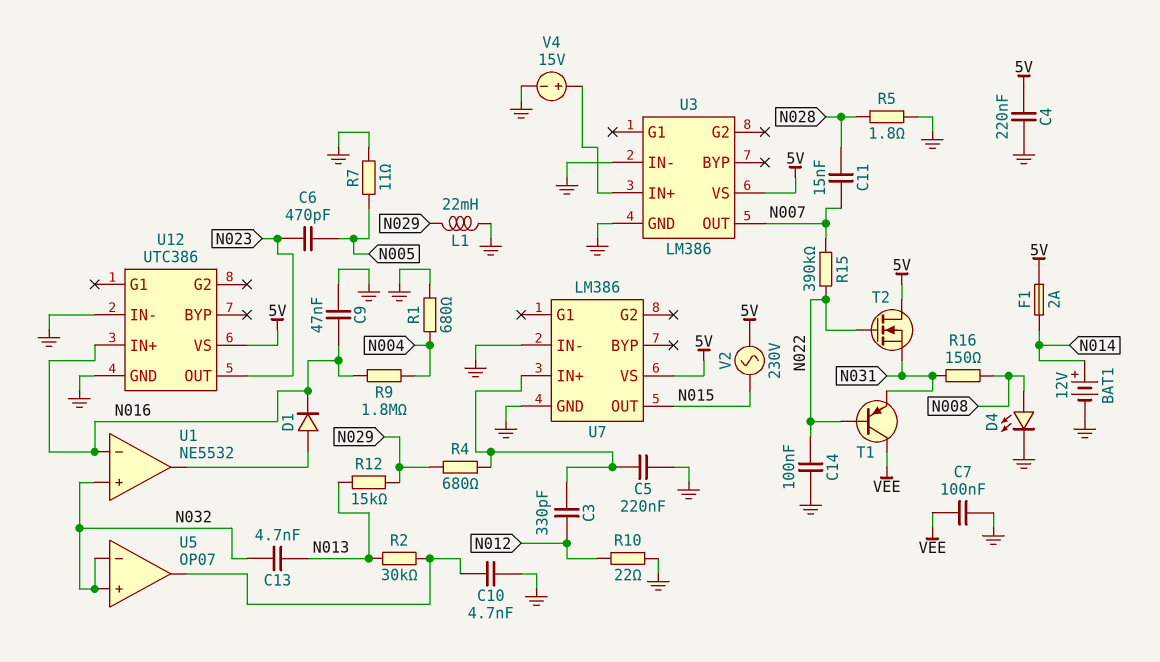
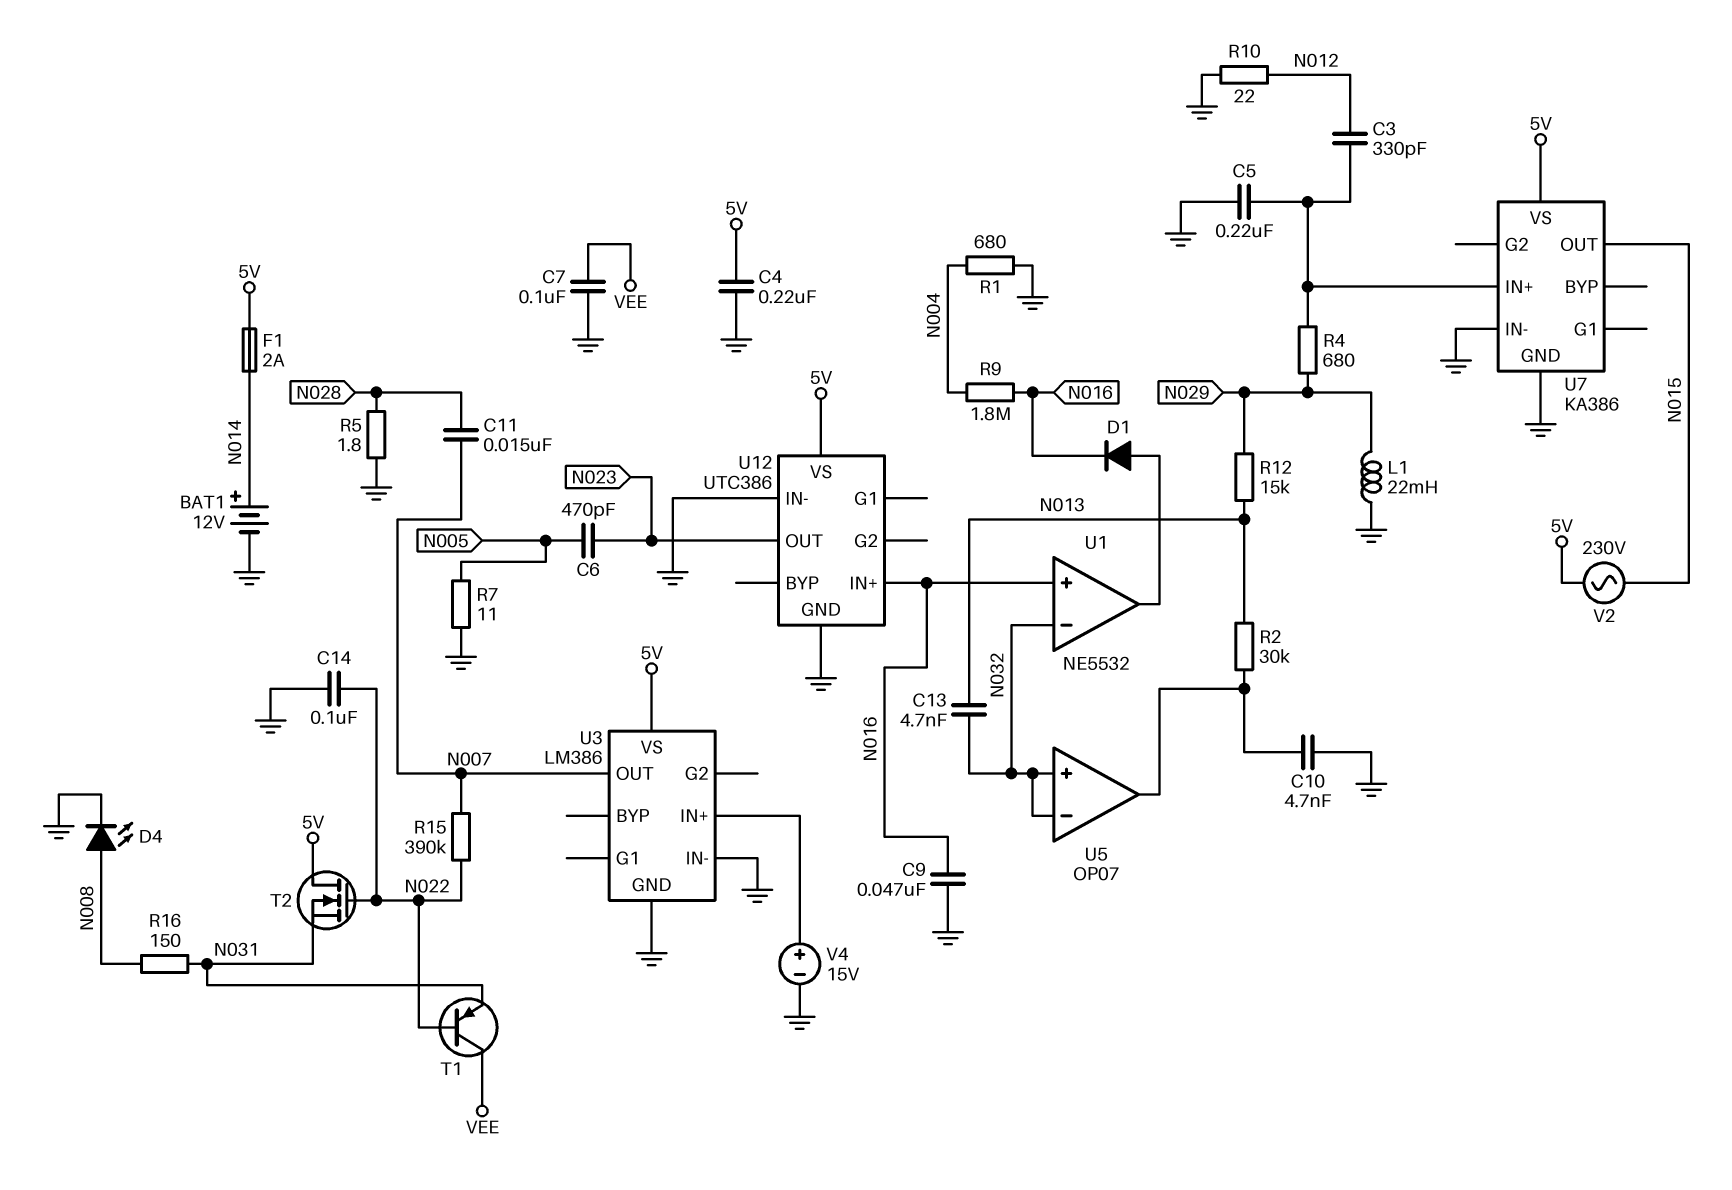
U1 pin in+: N032 -> N016
U1 pin in-: N016 -> N032
U7: LM386 -> KA386

